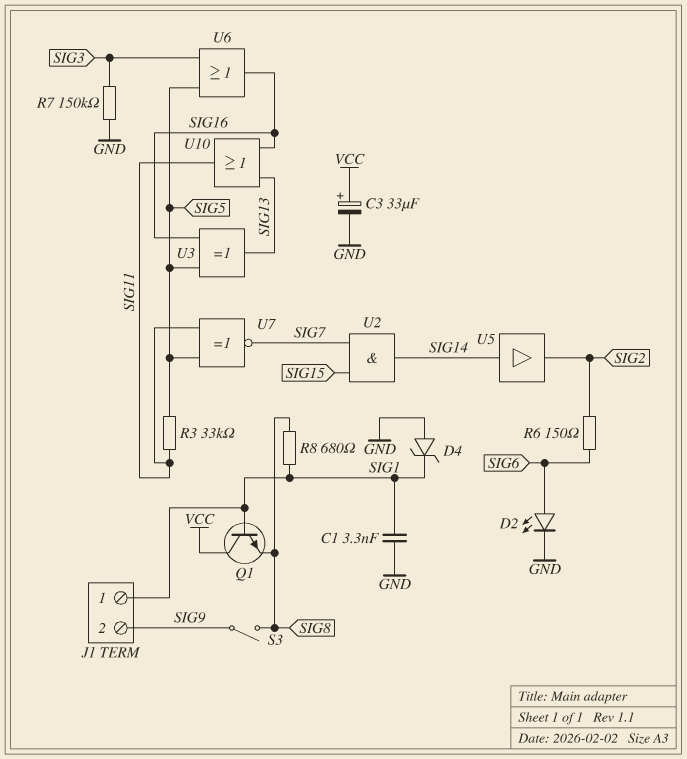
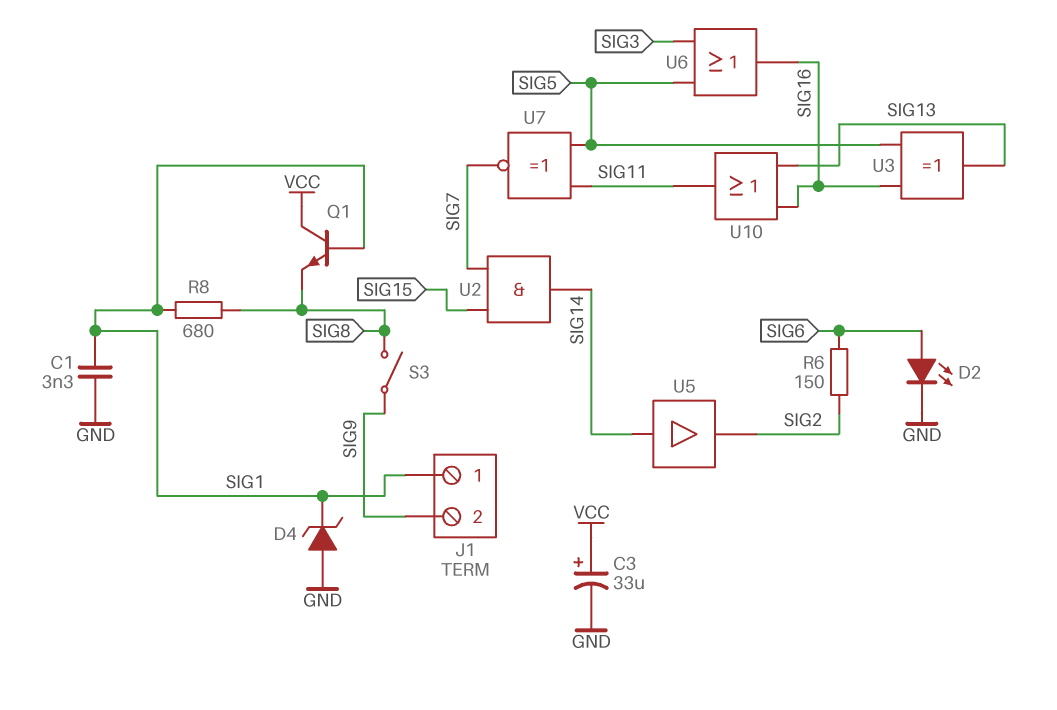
R3: 33k (SIG5, SIG11) -> none
R7: 150k (GND, SIG3) -> none

